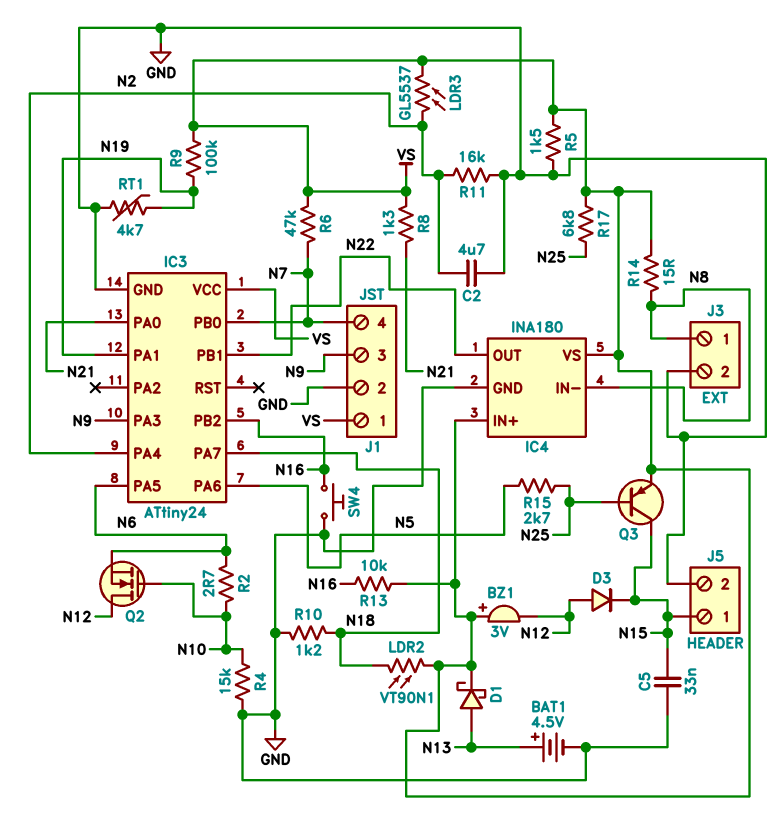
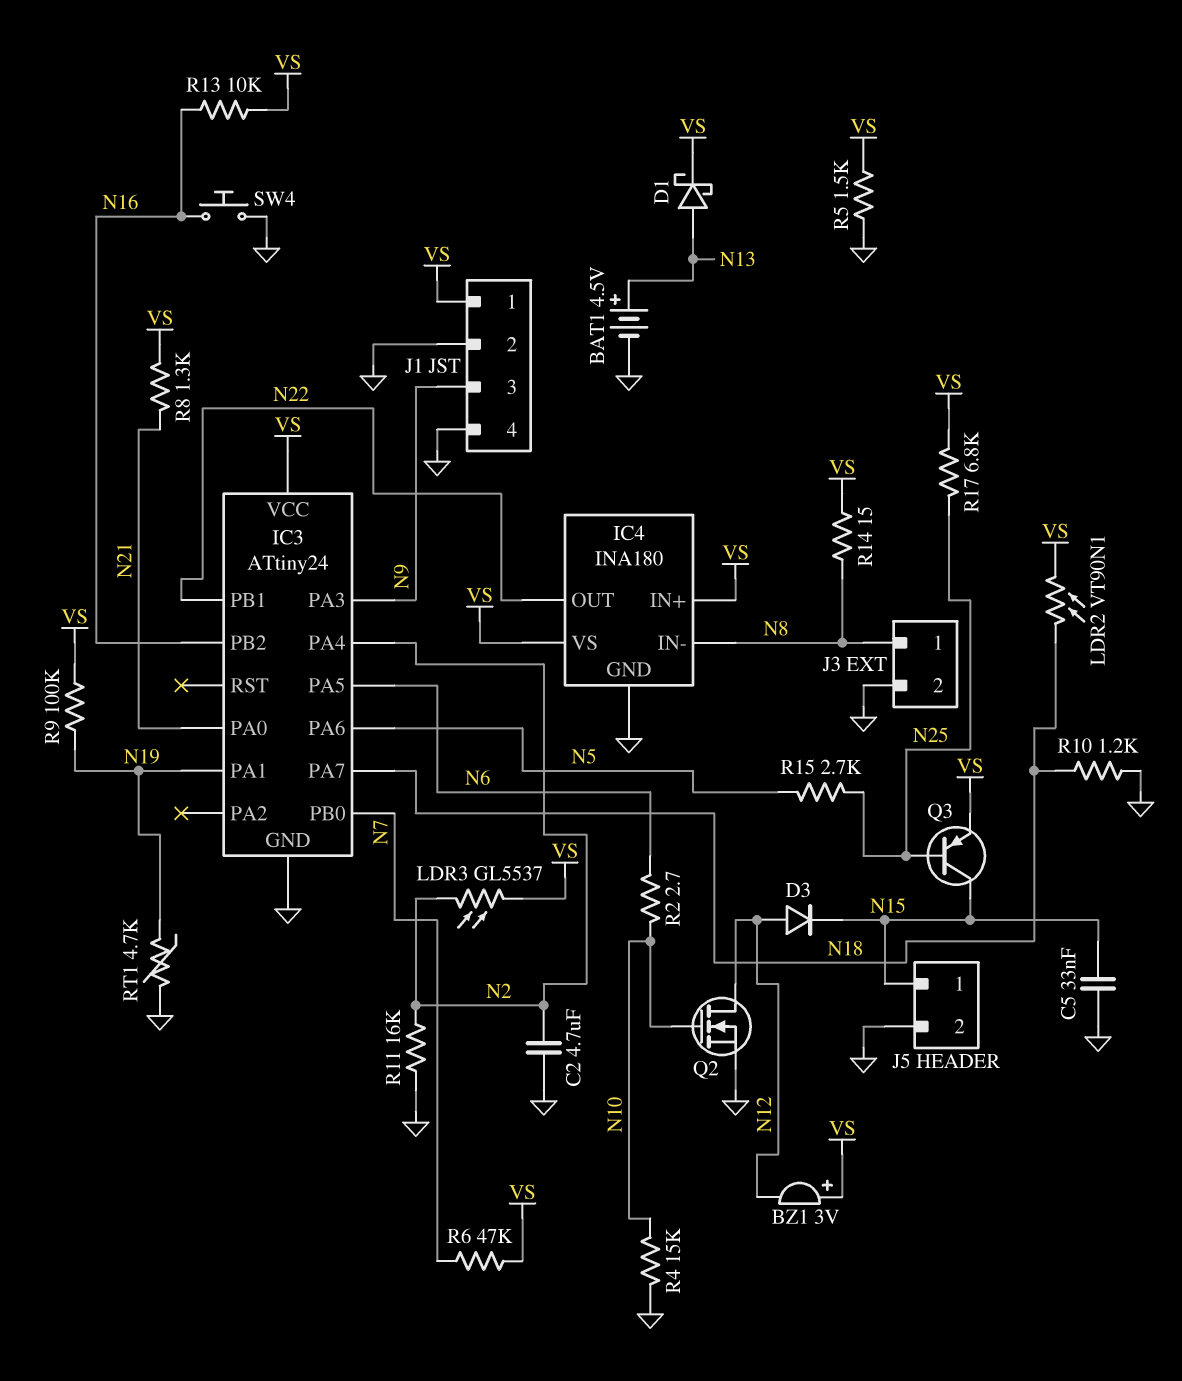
J1 pin 4: N7 -> GND
Q2: NMOS (G N10, D N12, S N6) -> NMOS (G N10, D N12, S GND)

